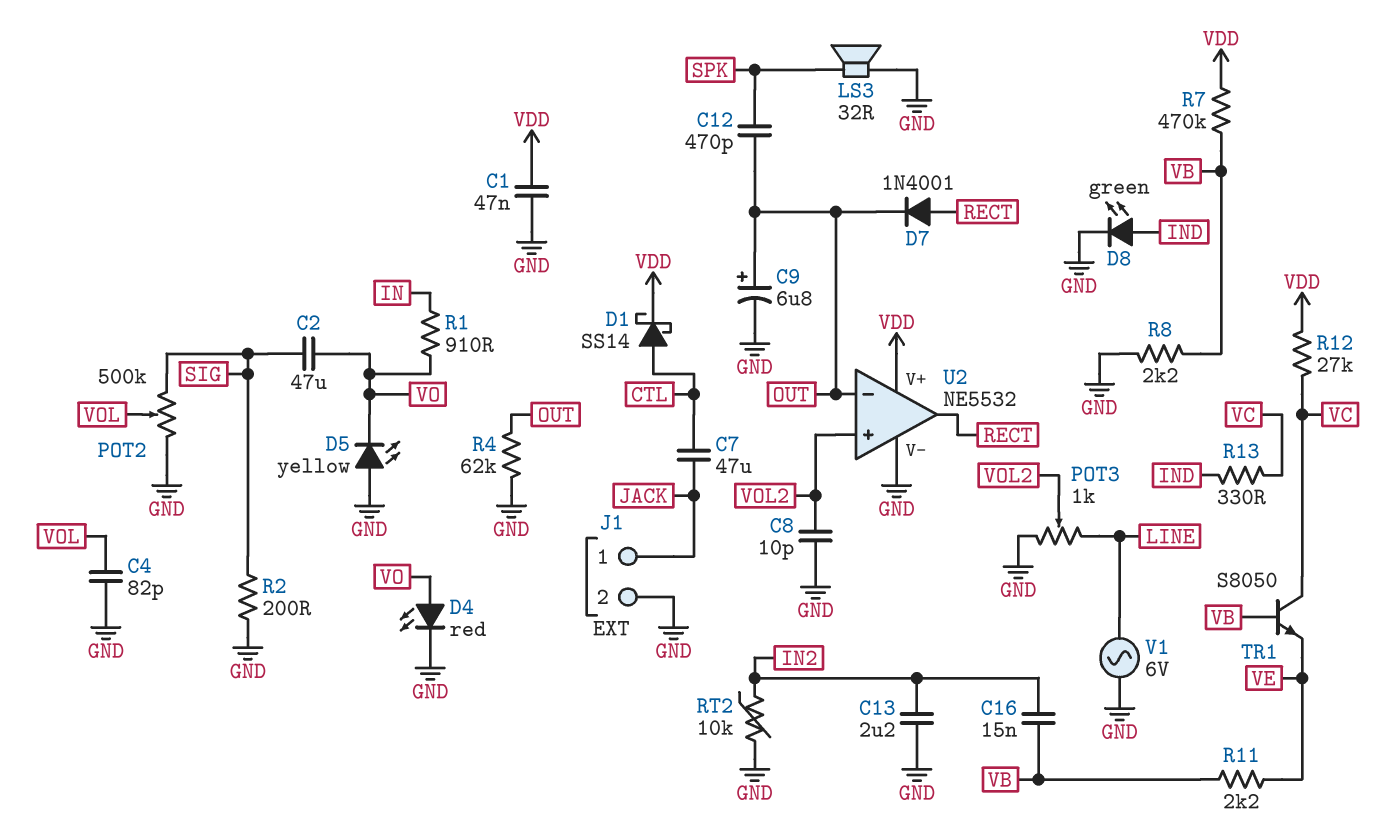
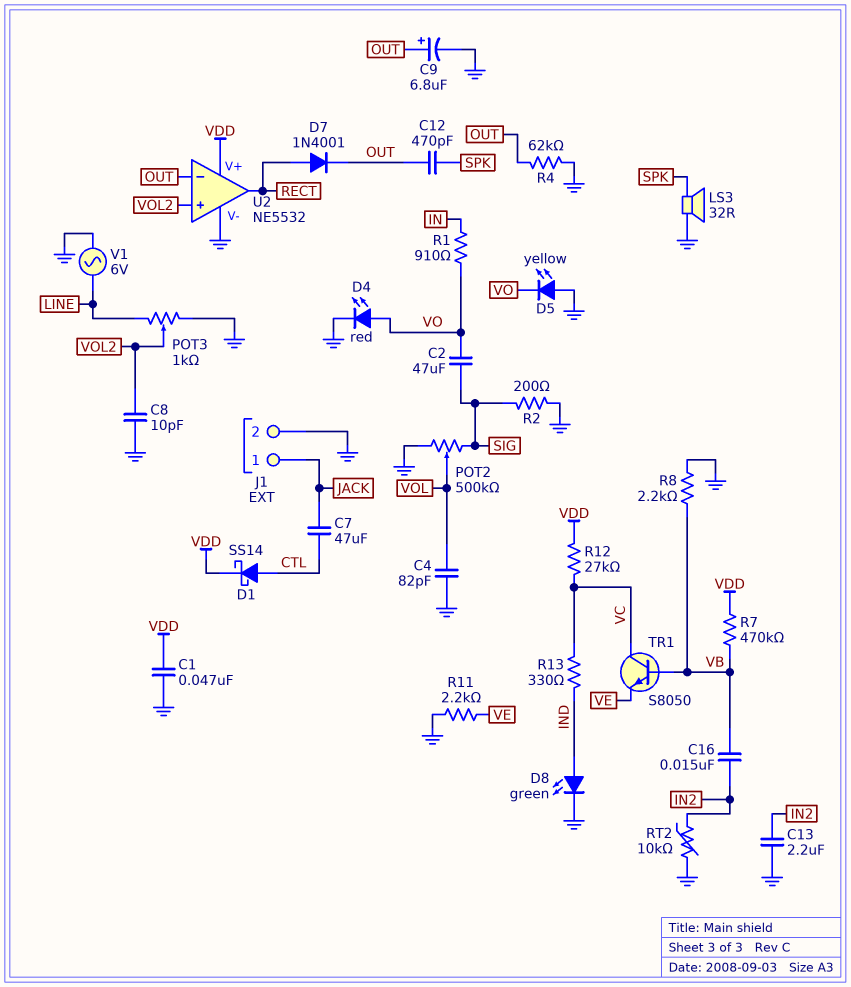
R11: 2.2k (VB, VE) -> 2.2k (GND, VE)

